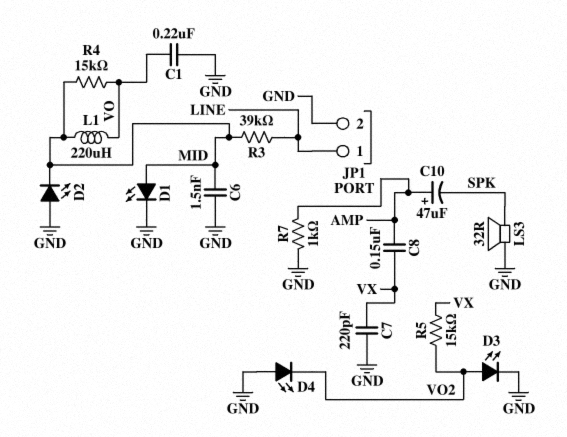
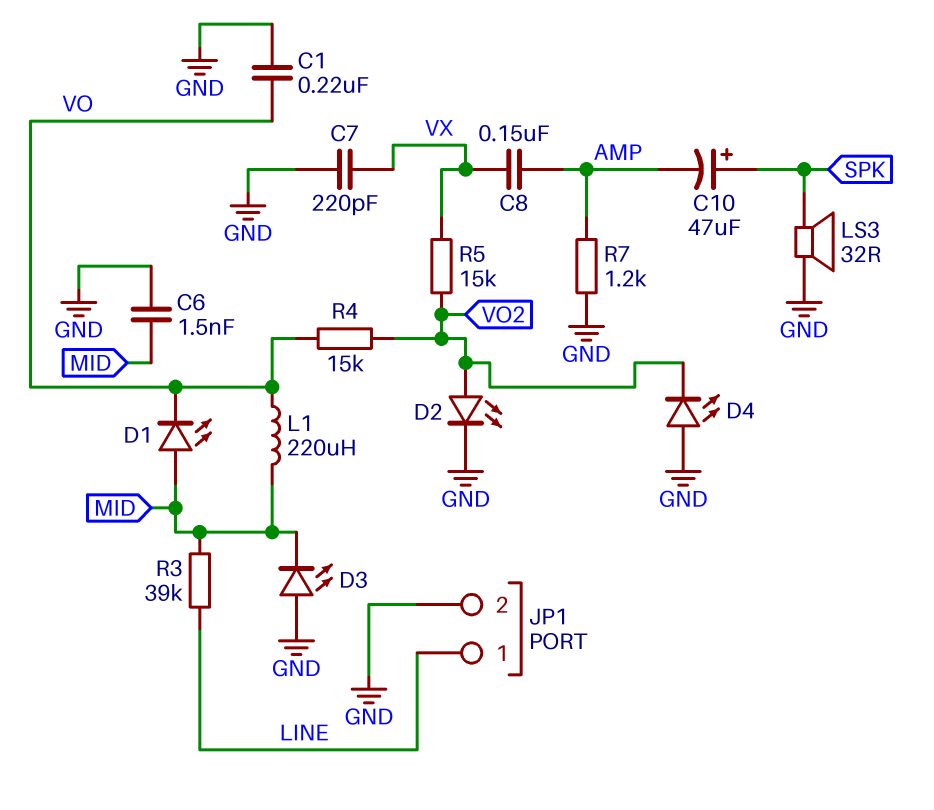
C10: 47uF (plus AMP, minus SPK) -> 47uF (plus SPK, minus AMP)
D1: LED (A MID, K GND) -> LED (A MID, K VO)
D2: LED (A GND, K MID) -> LED (A VO2, K GND)
D3: LED (A VO2, K GND) -> LED (A GND, K MID)
R4: 15k (MID, VO) -> 15k (VO, VO2)
R7: 1k (AMP, GND) -> 1.2k (AMP, GND)

